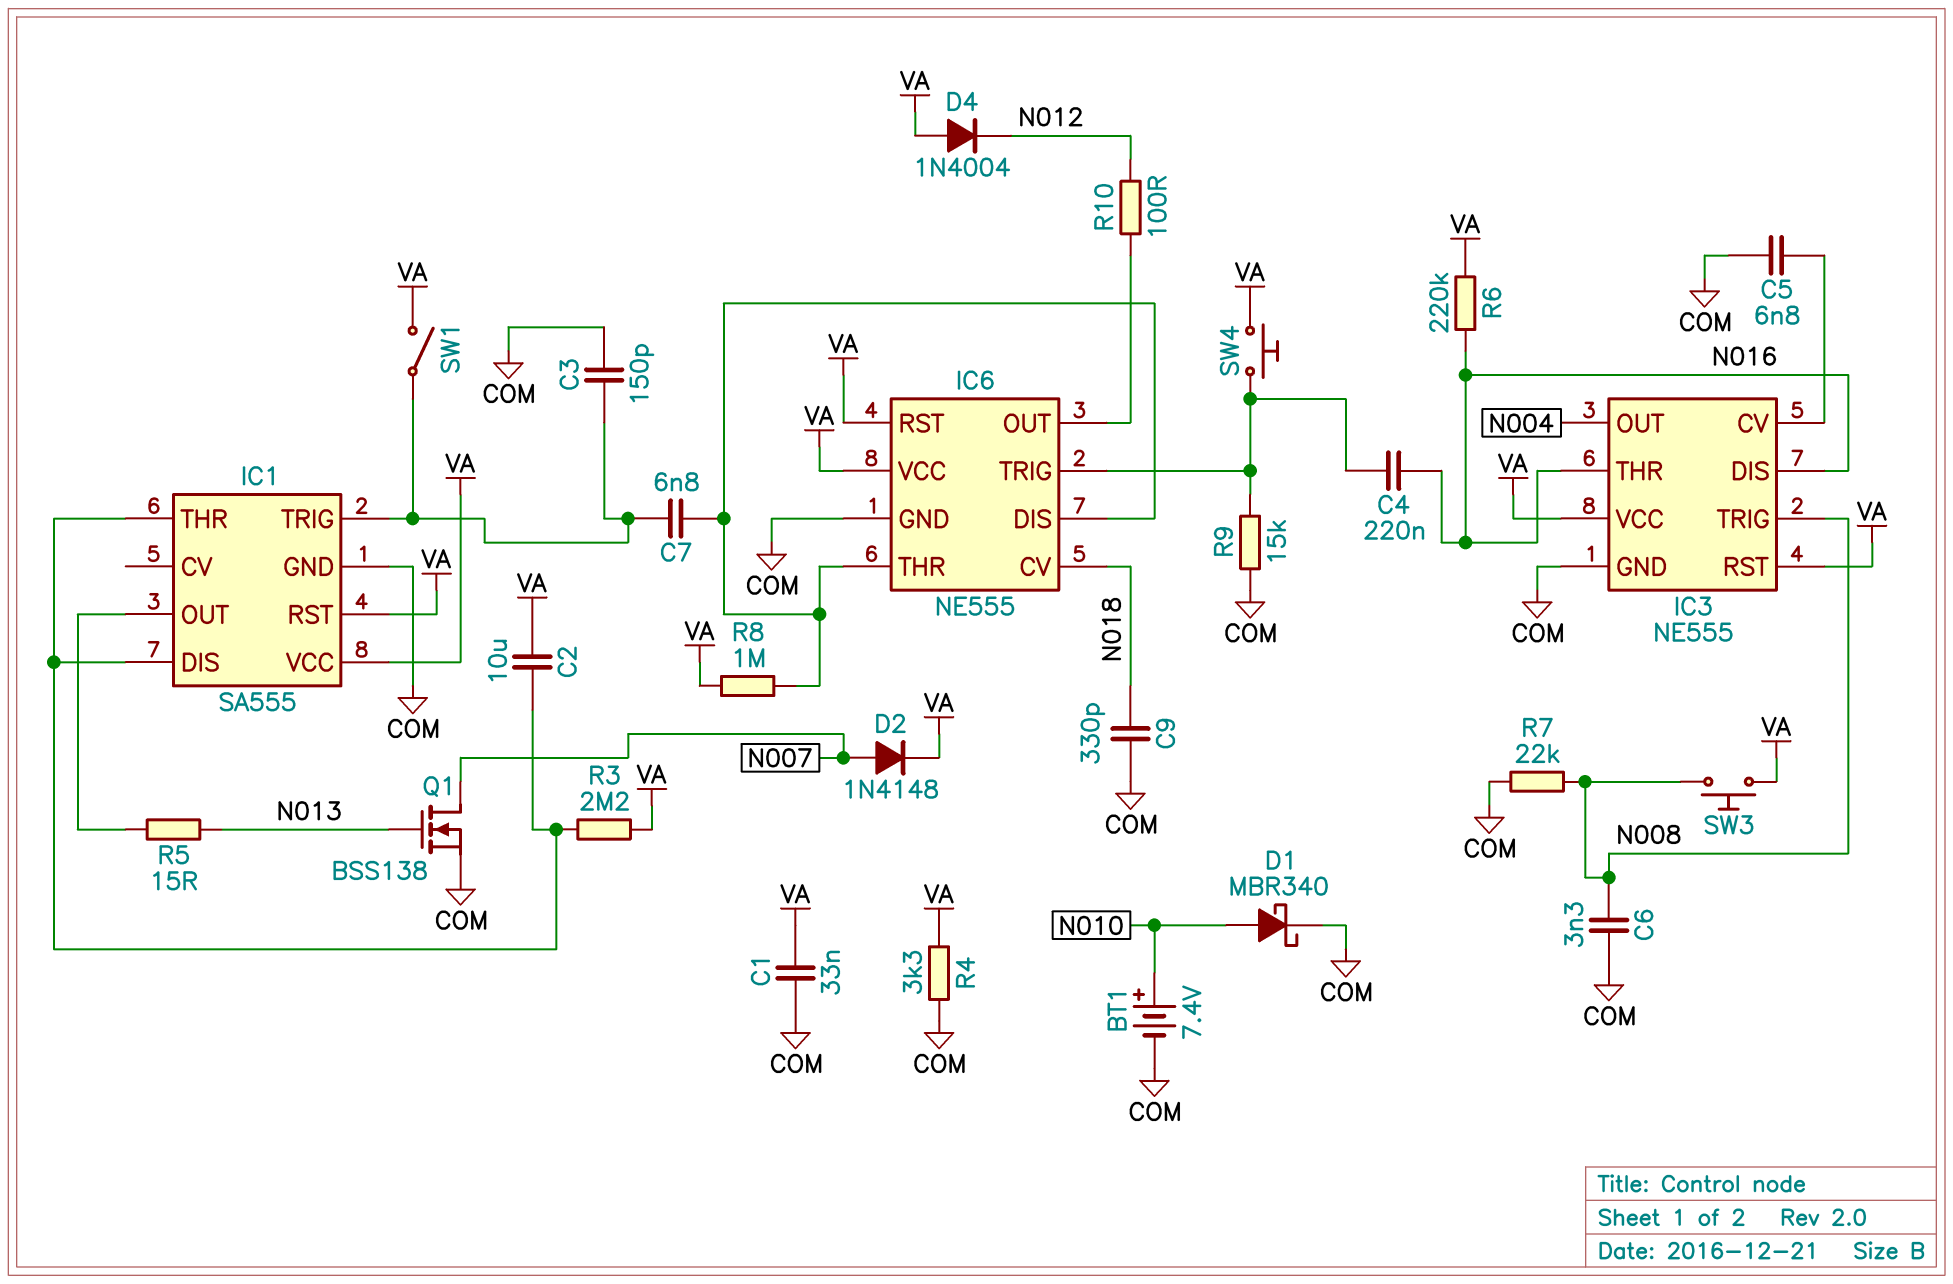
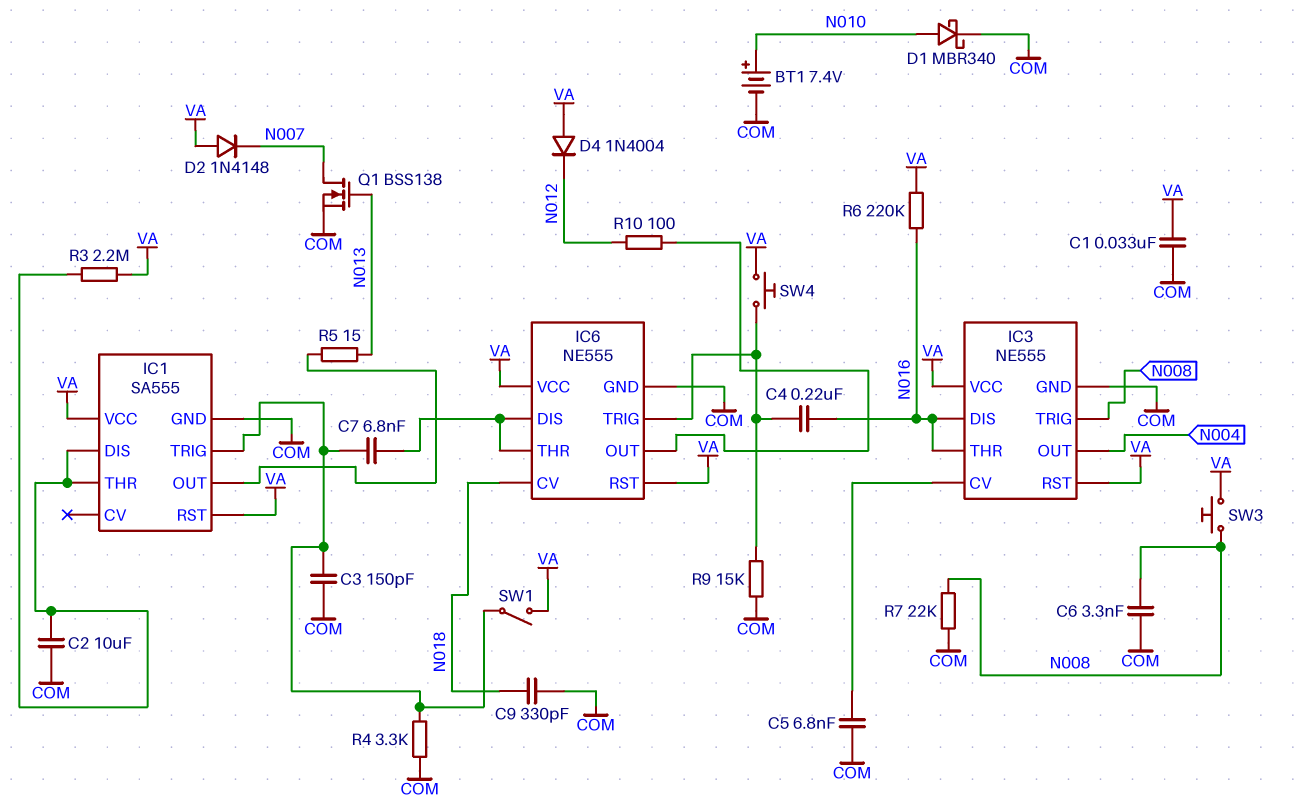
C2: 10uF (IC1/DIS, VA) -> 10uF (COM, IC1/DIS)
D2: diode 1N4148 (A N007, K VA) -> diode 1N4148 (A VA, K N007)
R4: 3.3k (COM, VA) -> 3.3k (COM, IC1/TRIG)
R8: 1M (IC6/DIS, VA) -> none

